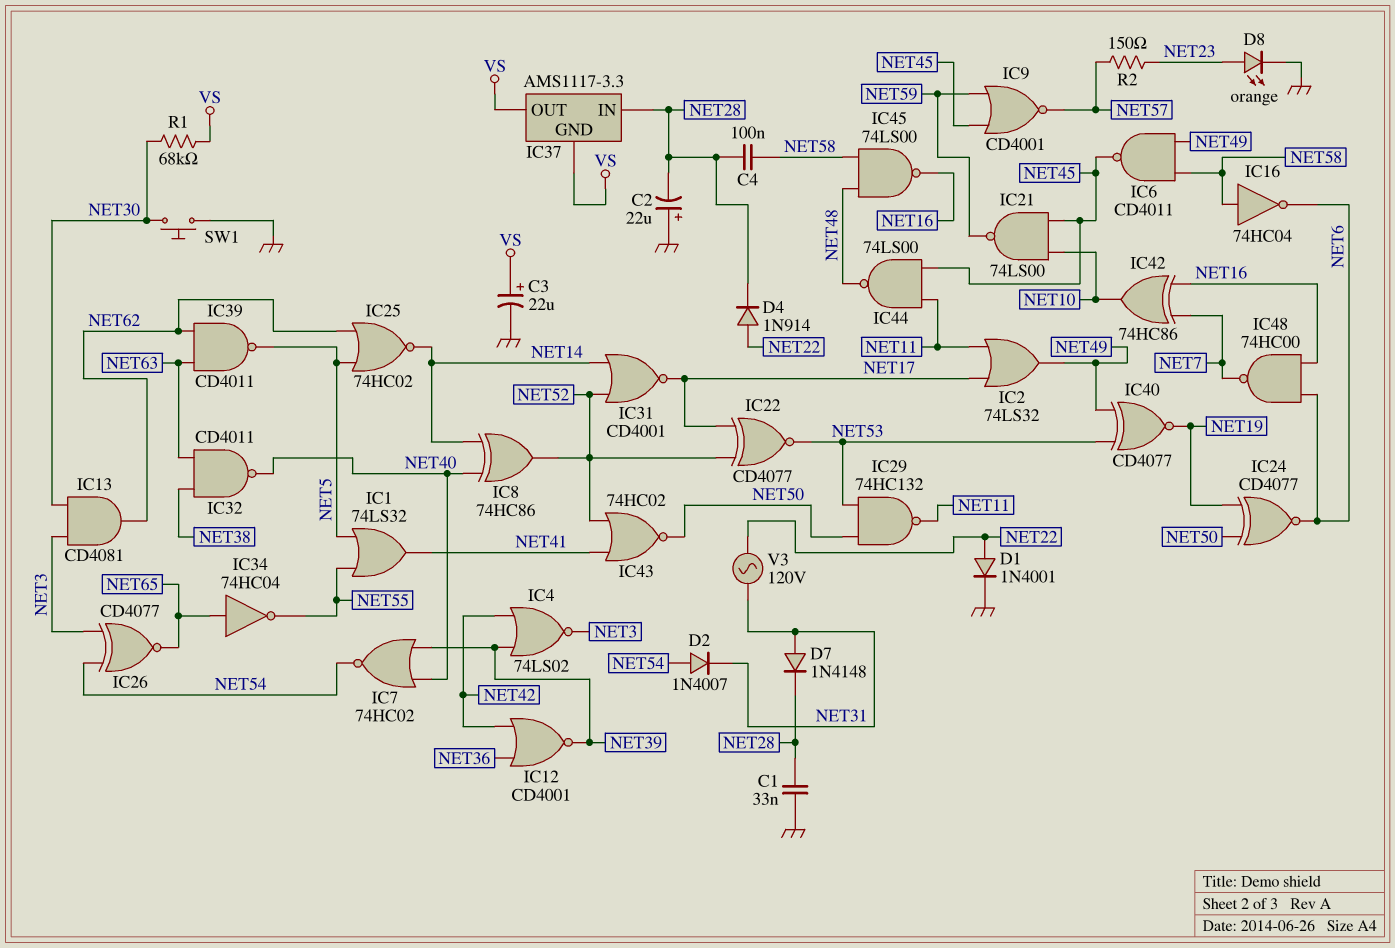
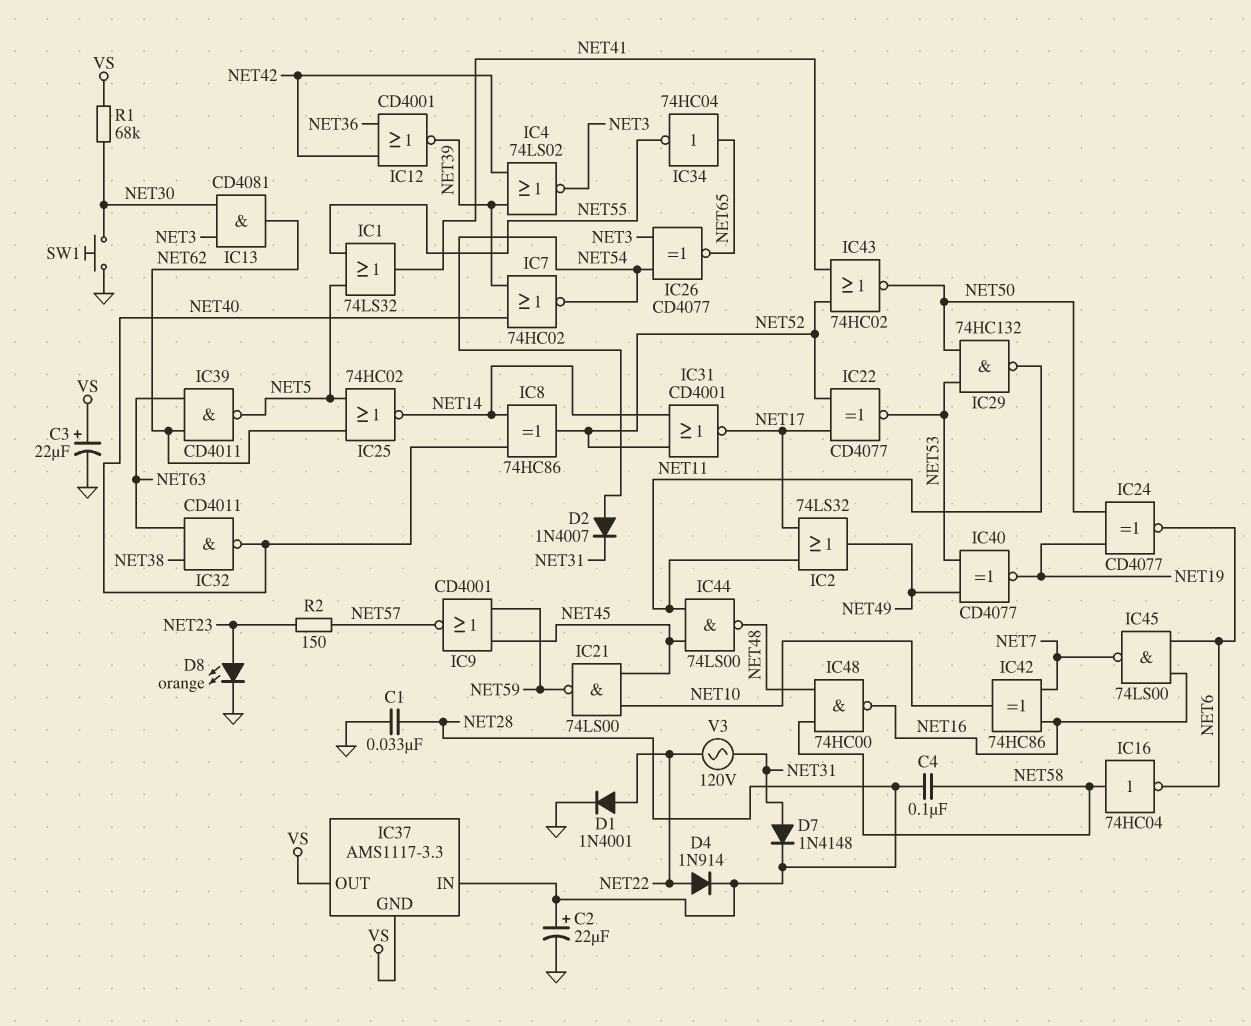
C2: 22uF (plus GND, minus NET28) -> 22uF (plus NET28, minus GND)
IC6: NAND CD4011 (in NET49, in NET58, out NET45) -> none
IC45: NAND 74LS00 (in NET48, in NET58, out NET16) -> NAND 74LS00 (in NET6, in NET16, out NET7)
IC48: NAND 74HC00 (in NET6, in NET16, out NET7) -> NAND 74HC00 (in NET48, in NET58, out NET16)

